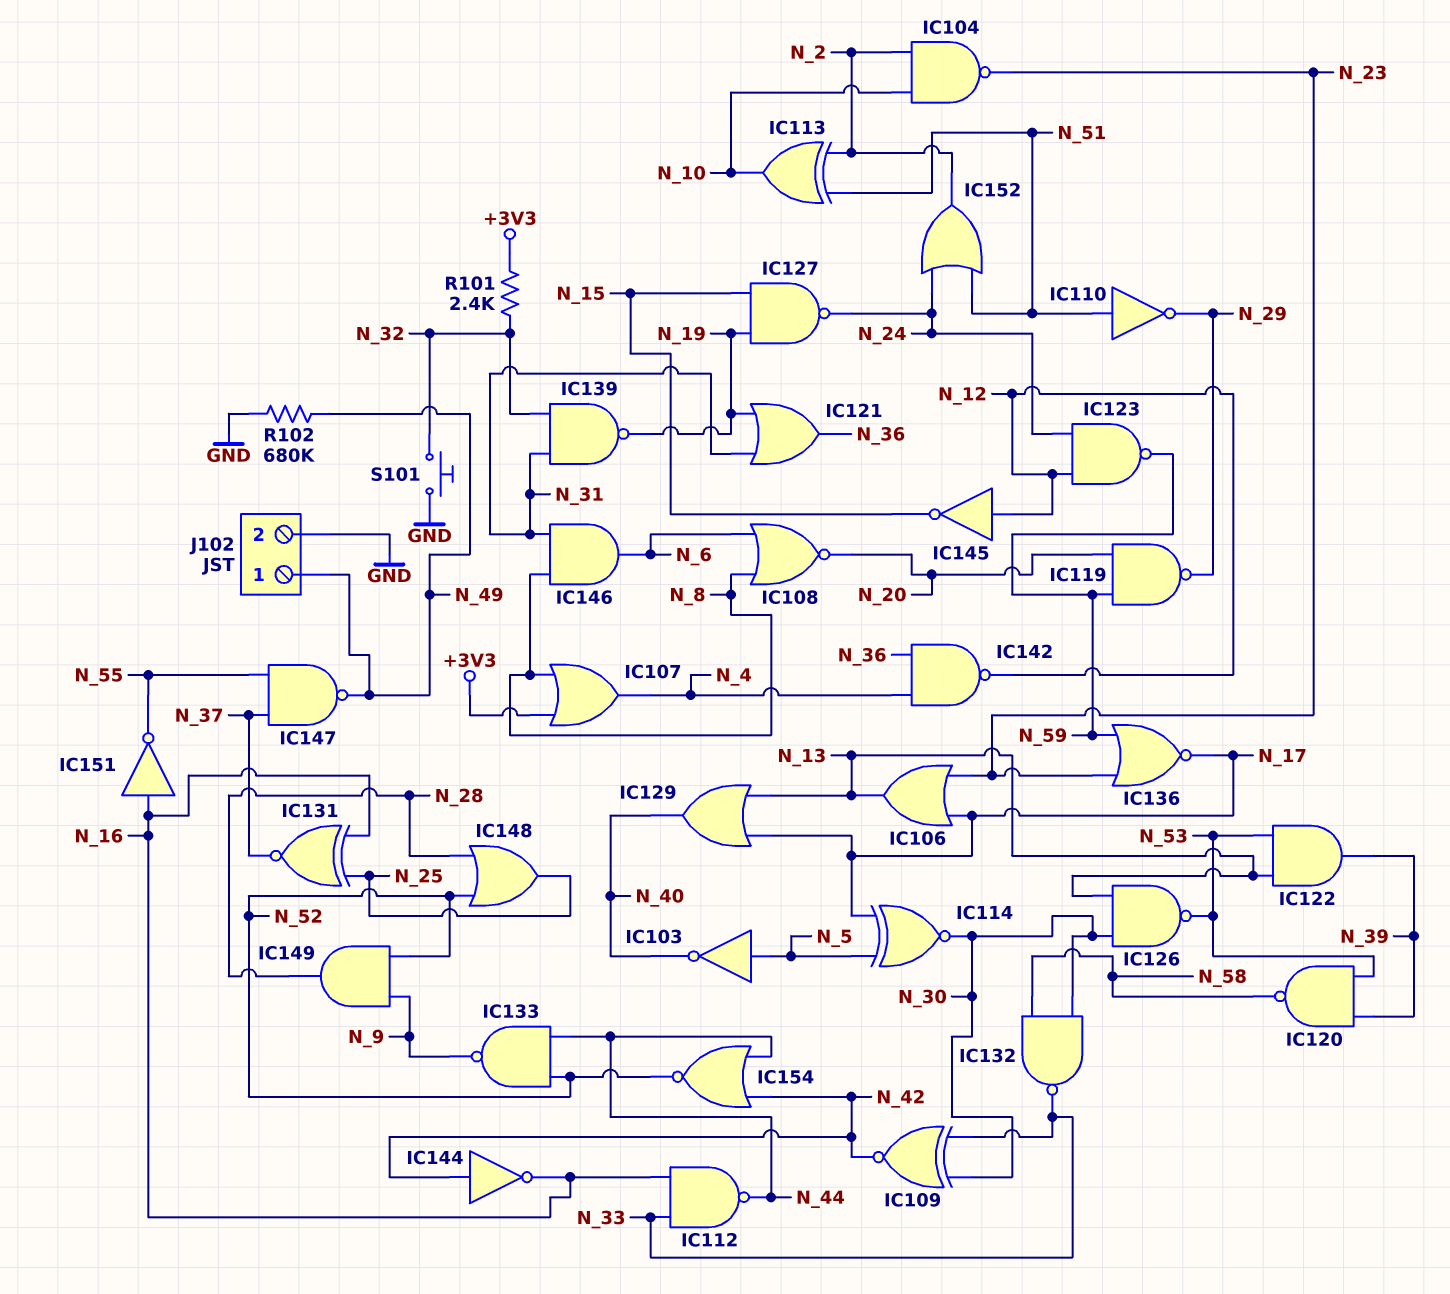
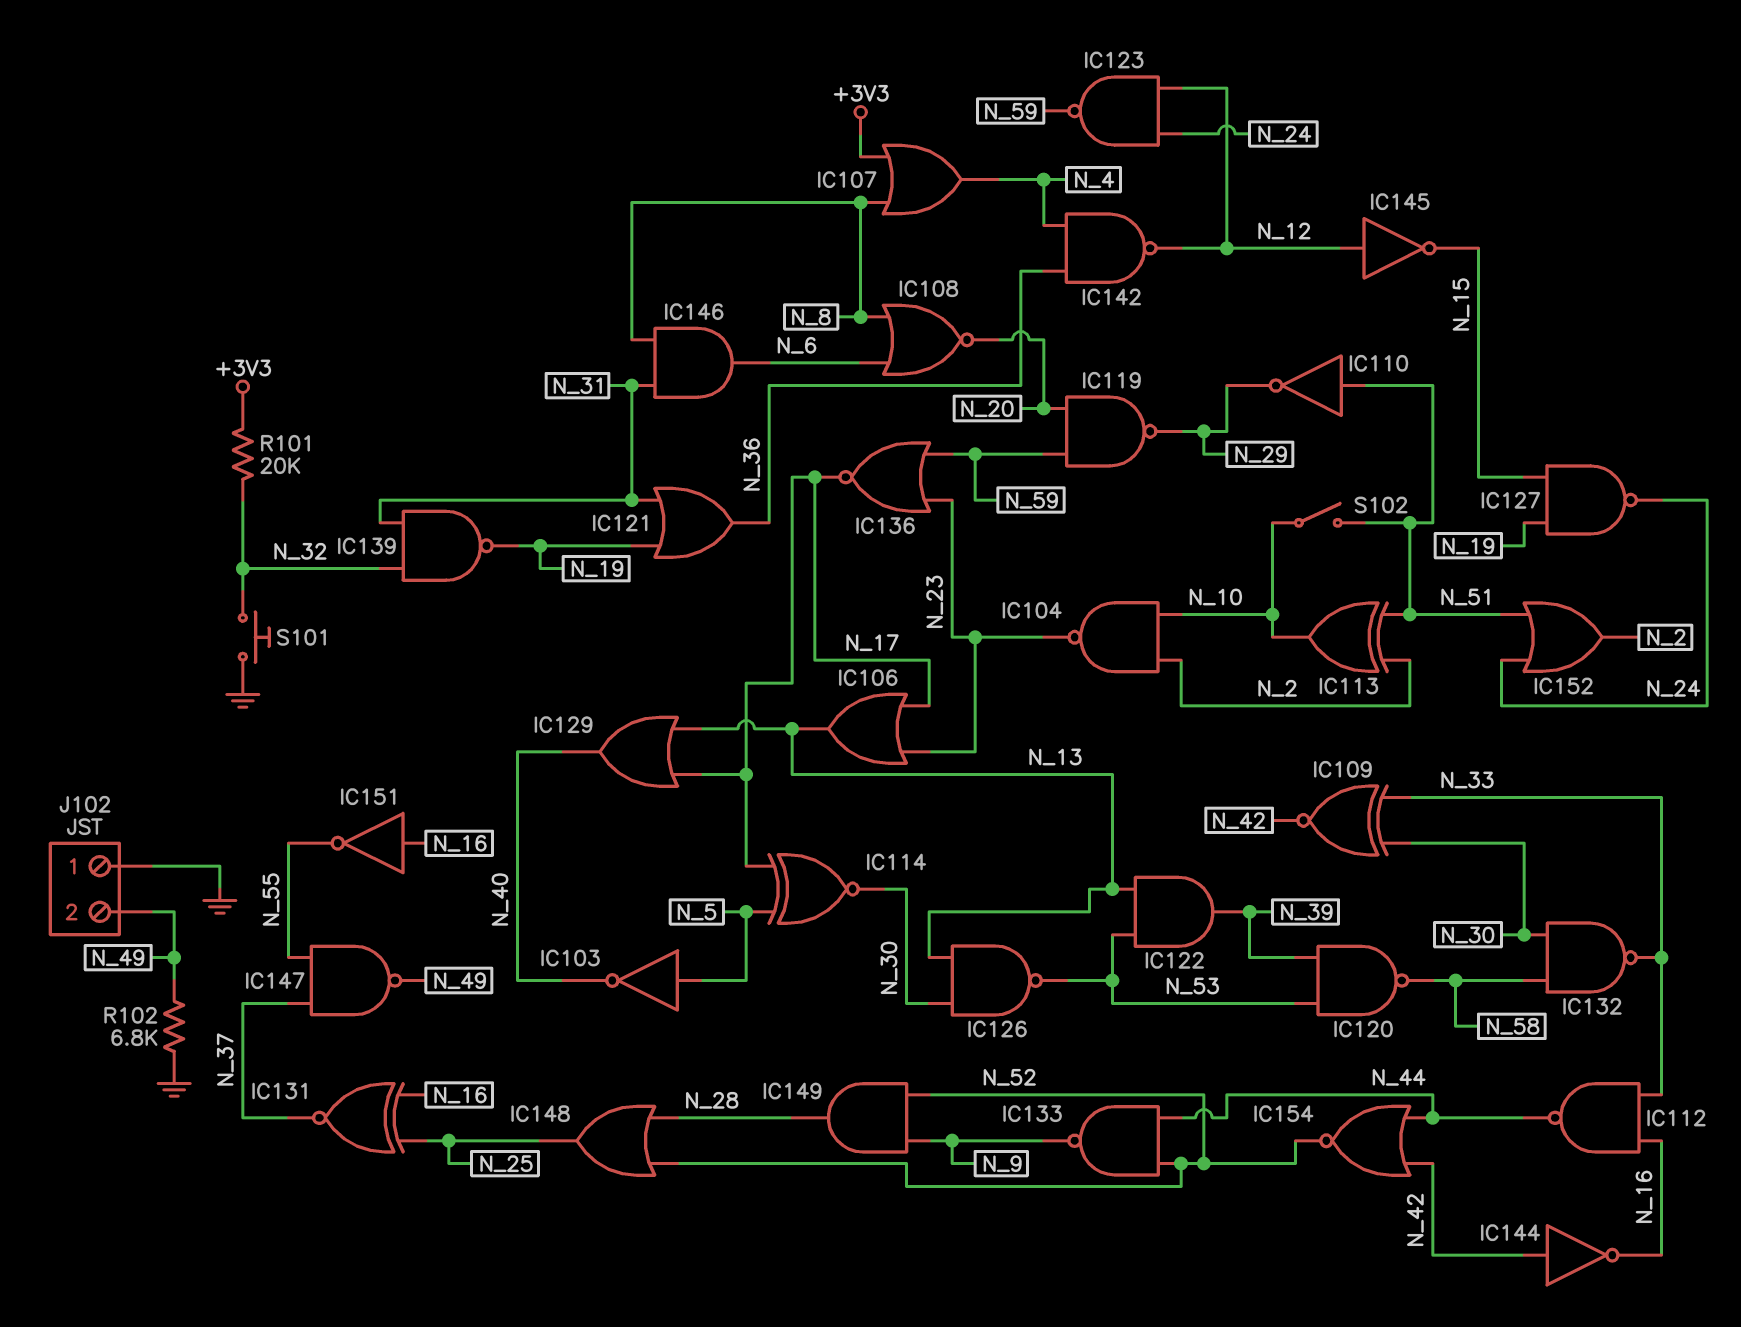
J102 pin 1: N_49 -> GND
J102 pin 2: GND -> N_49
R101: 2.4k (+3V3, N_32) -> 20k (+3V3, N_32)
R102: 680k (GND, N_49) -> 6.8k (GND, N_49)
S102: none -> switch (N_10, N_51)

